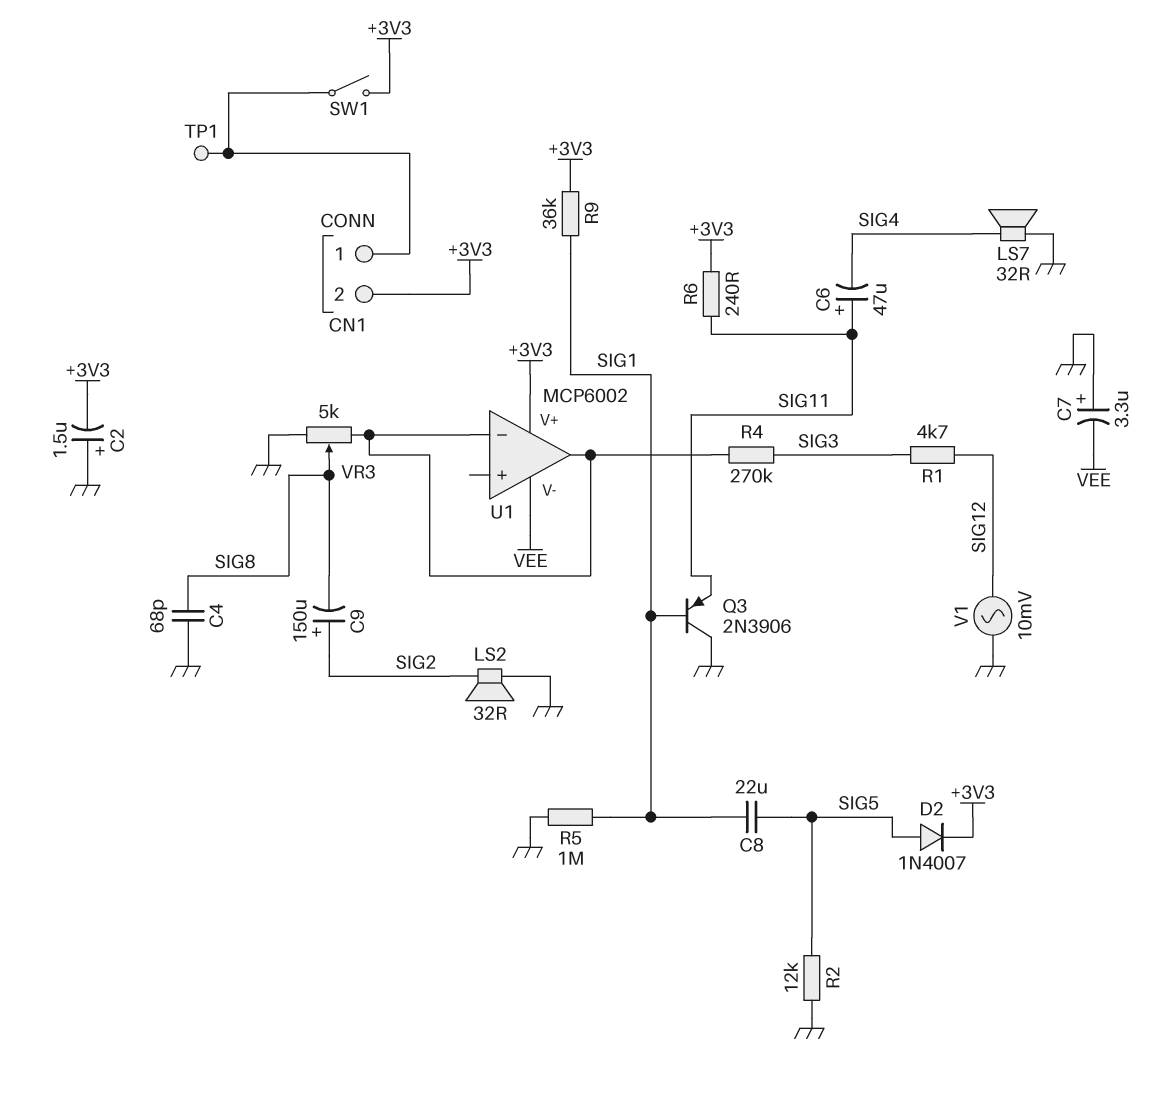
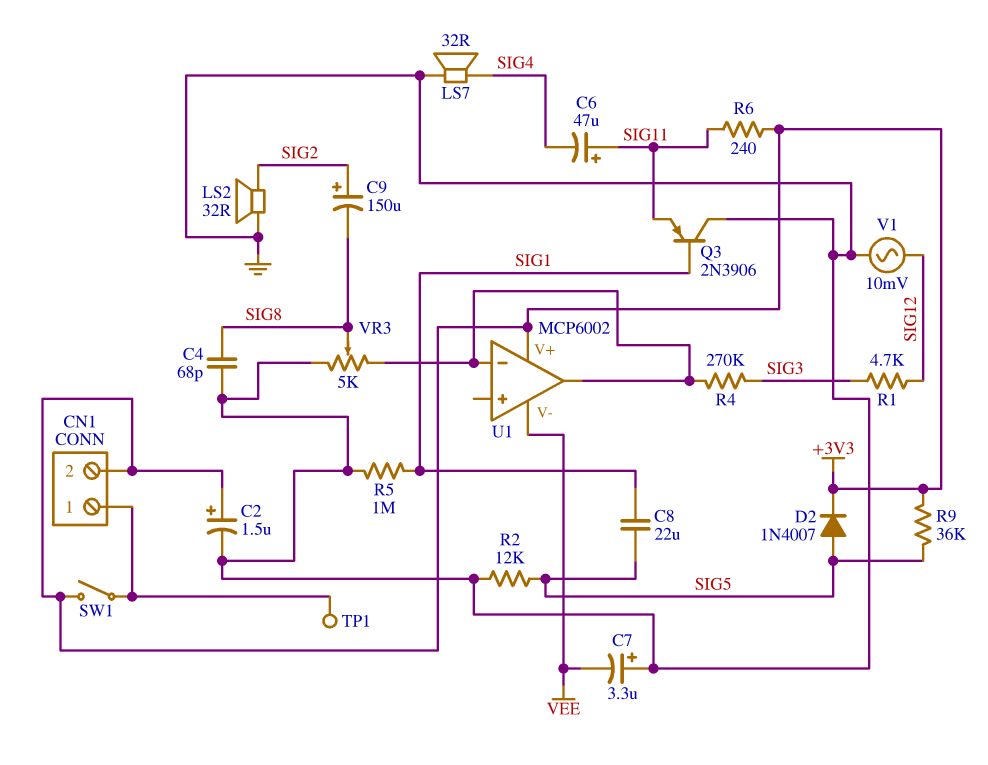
C2: 1.5uF (plus GND, minus +3V3) -> 1.5uF (plus +3V3, minus GND)
R9: 36k (+3V3, SIG1) -> 36k (+3V3, SIG5)

